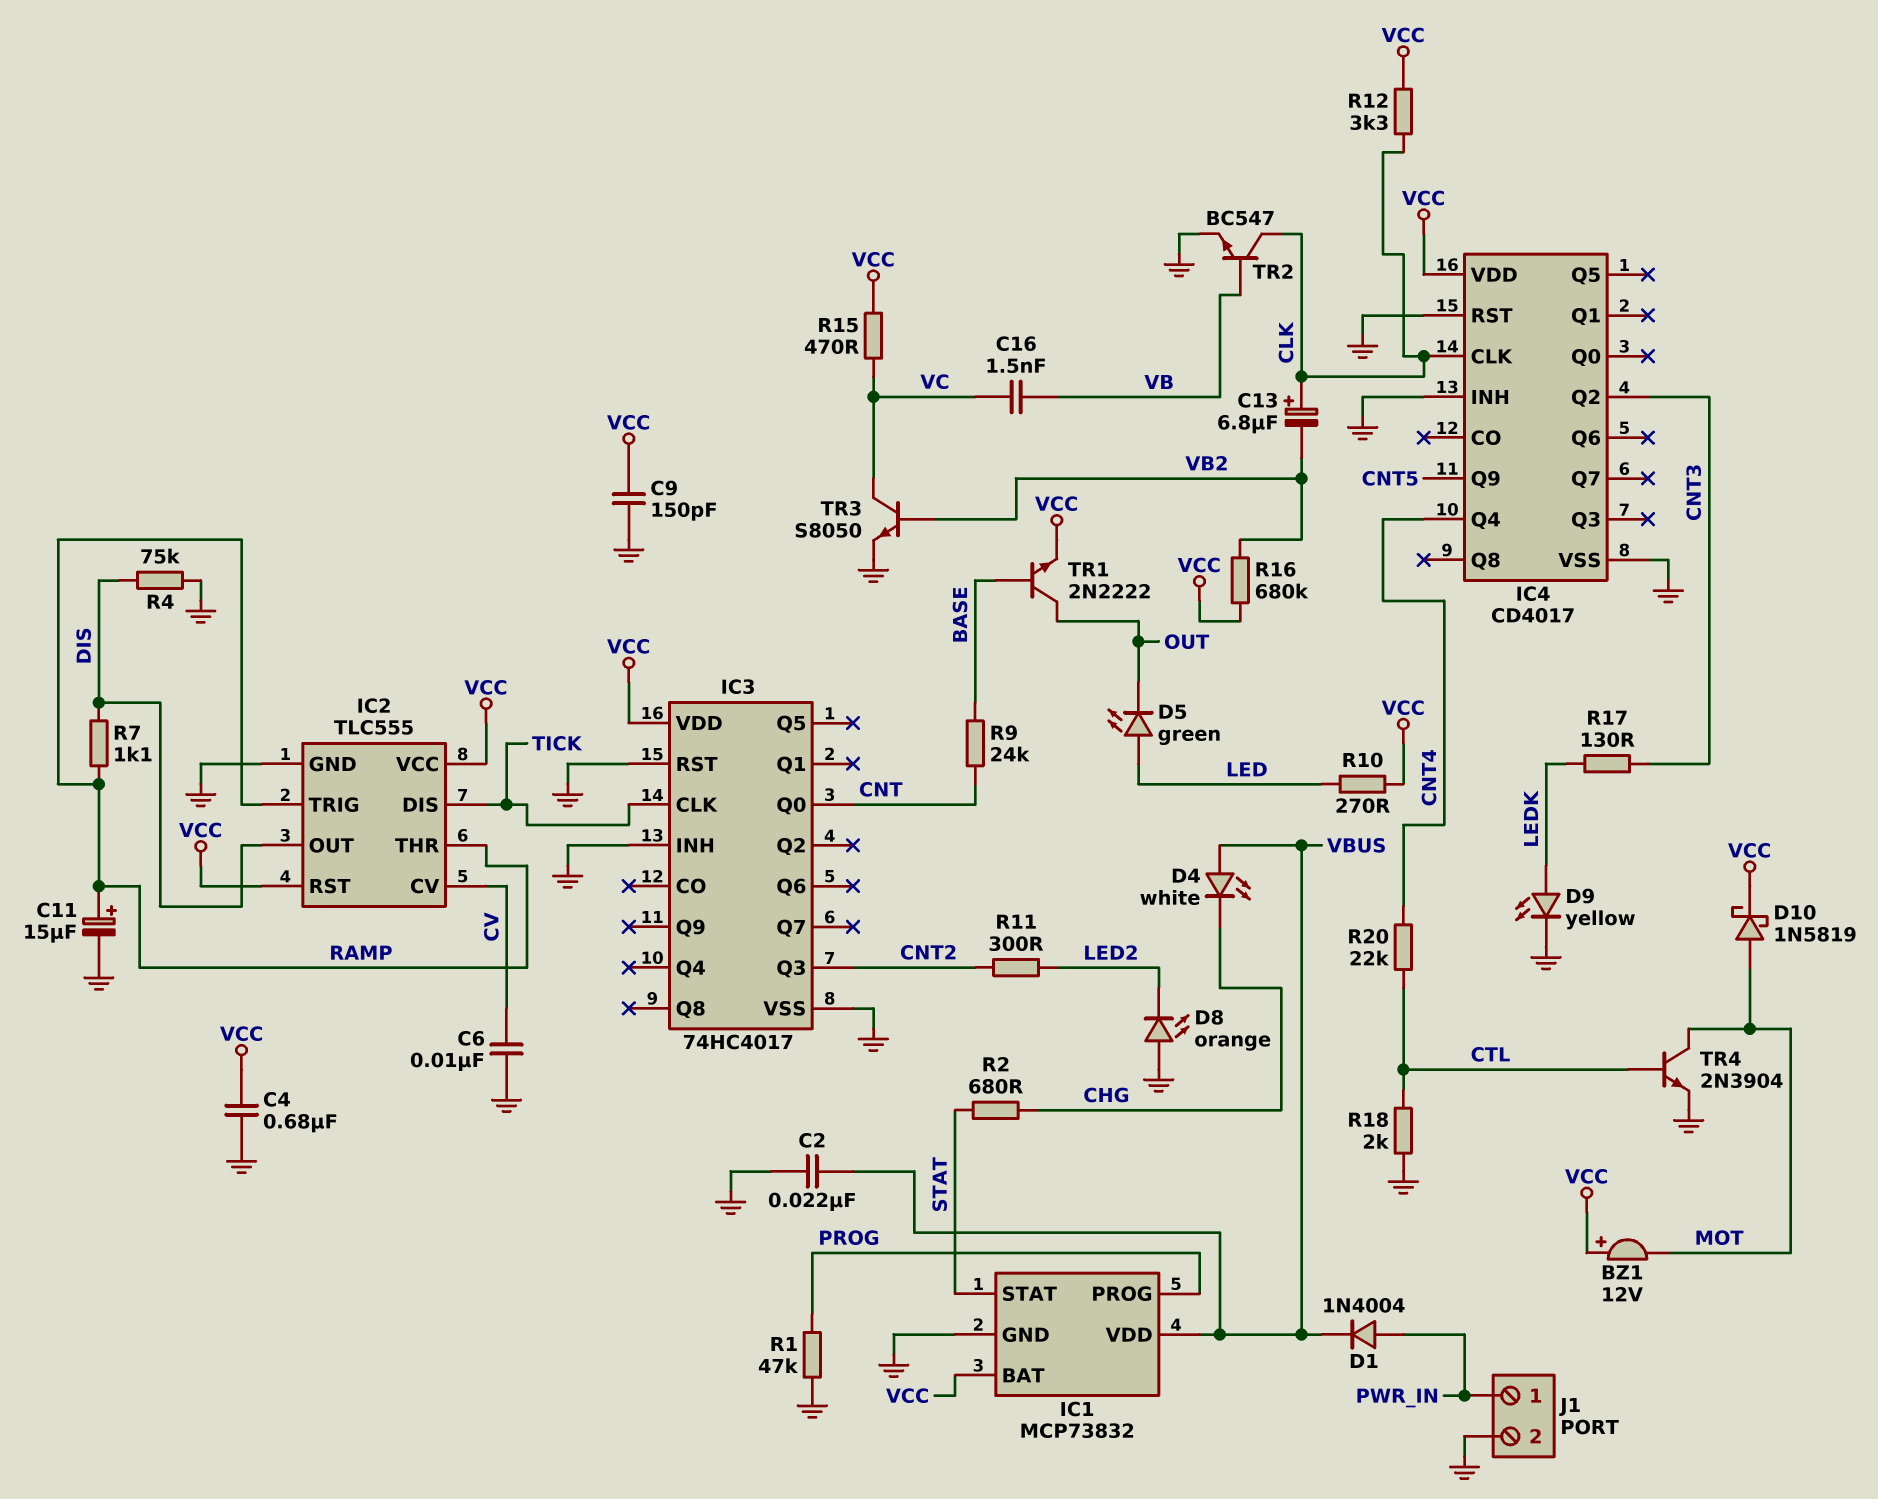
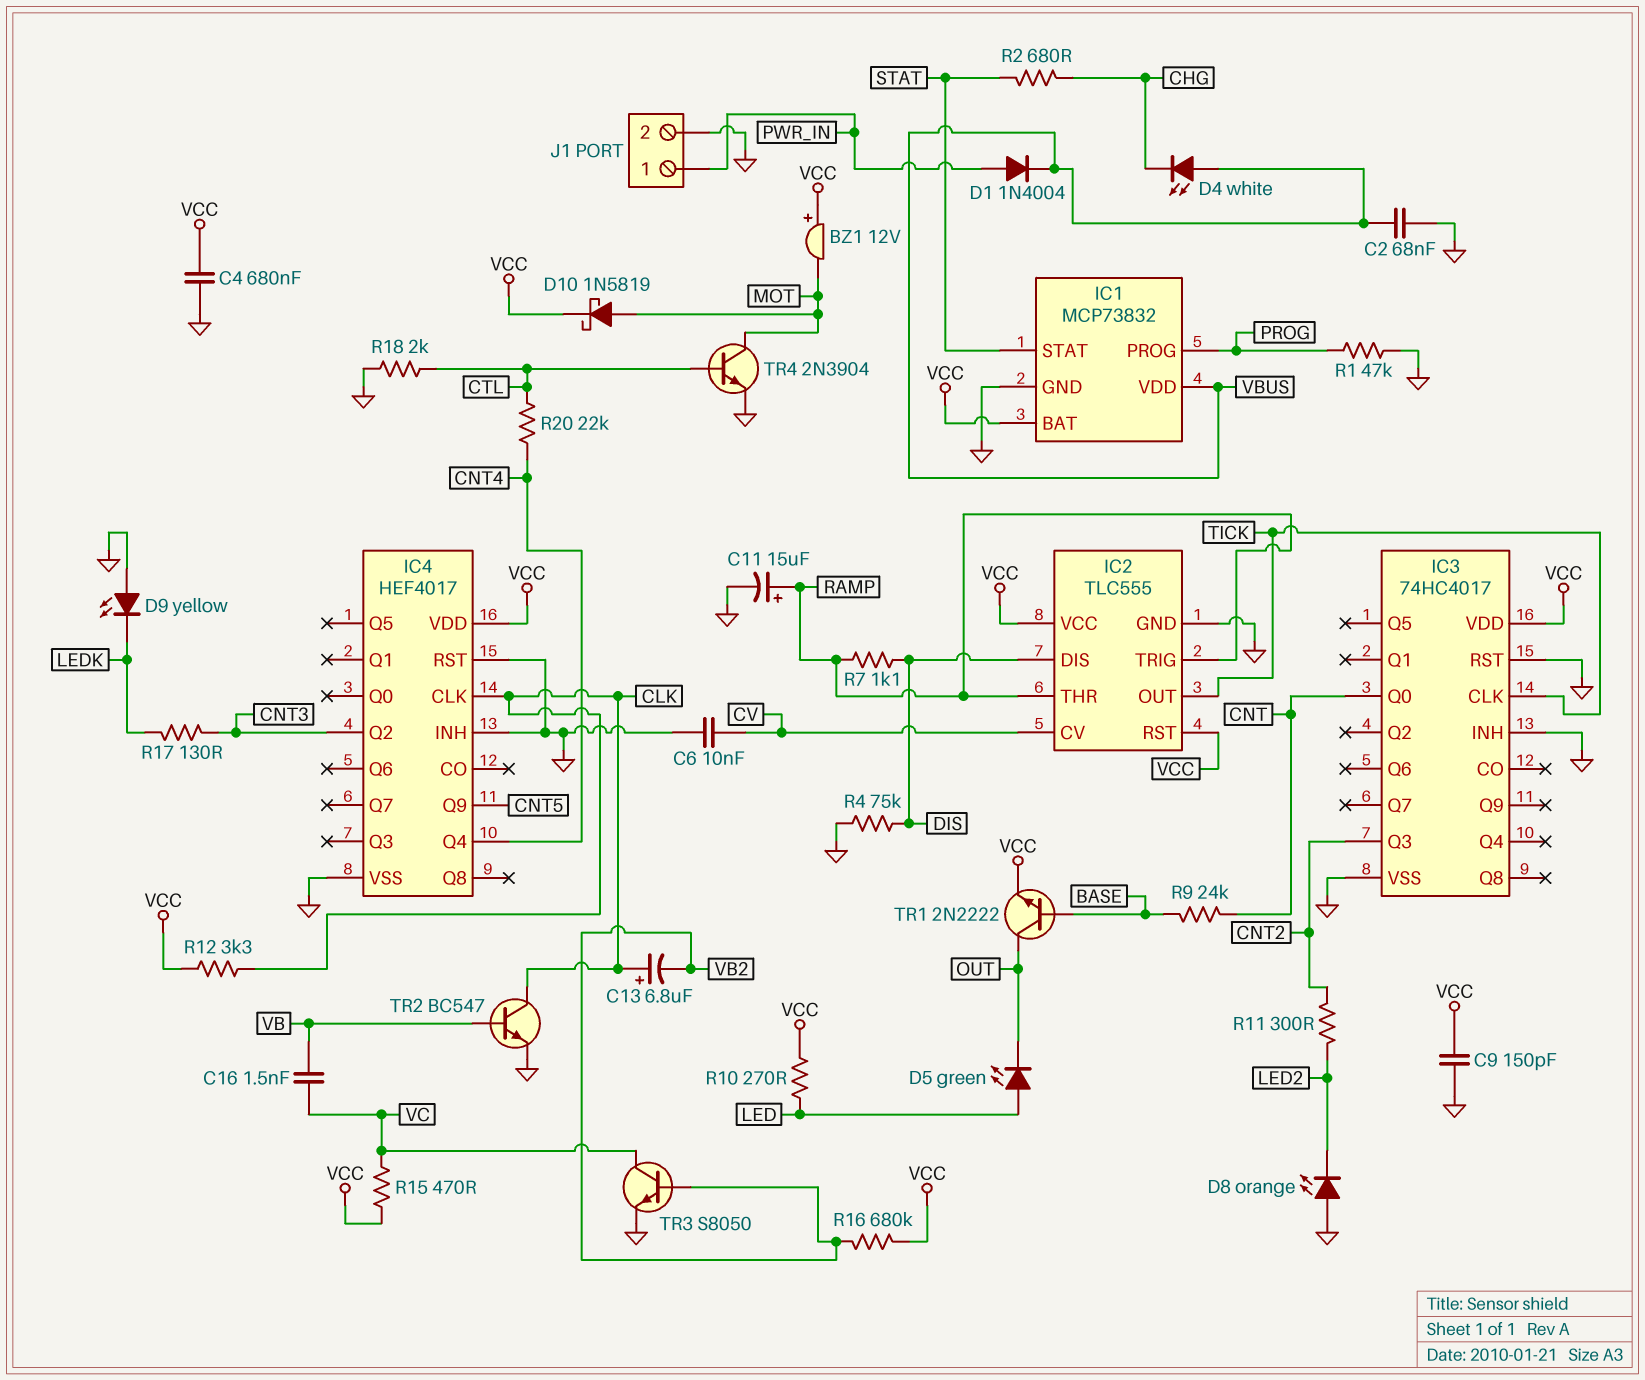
C2: 22nF (GND, VBUS) -> 68nF (GND, VBUS)
D9: LED yellow (A LEDK, K GND) -> LED yellow (A GND, K LEDK)
IC2 pin DIS: TICK -> DIS
IC2 pin OUT: DIS -> TICK
IC4: CD4017 -> HEF4017

